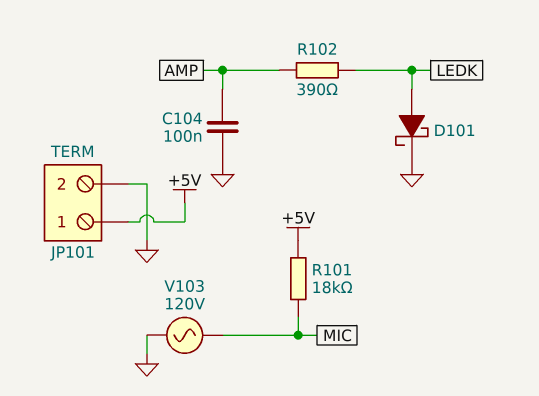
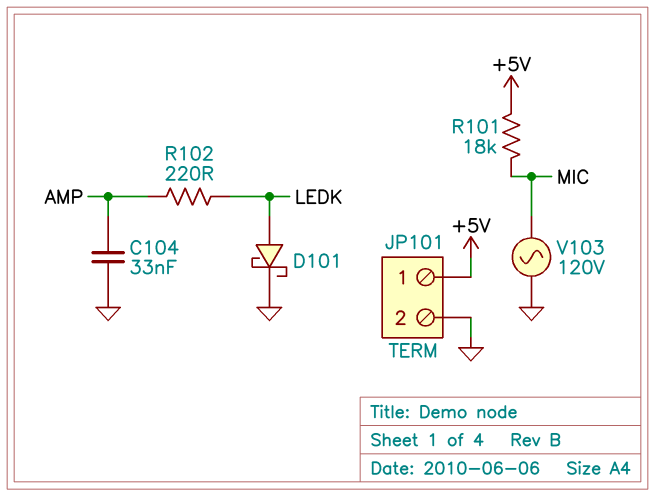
C104: 100nF (AMP, GND) -> 33nF (AMP, GND)
R102: 390 (AMP, LEDK) -> 220 (AMP, LEDK)

